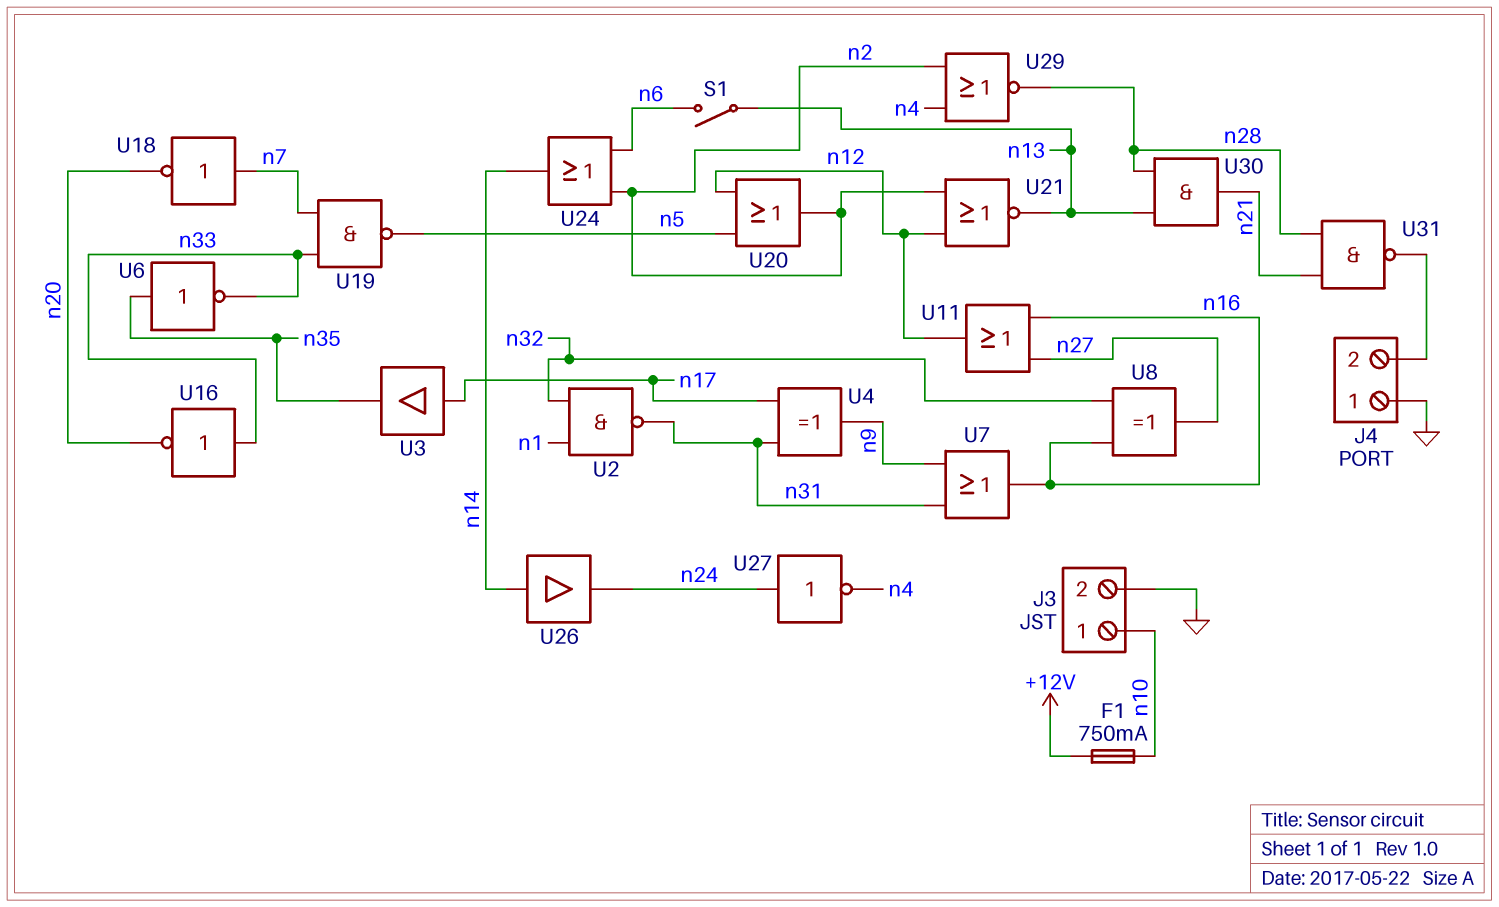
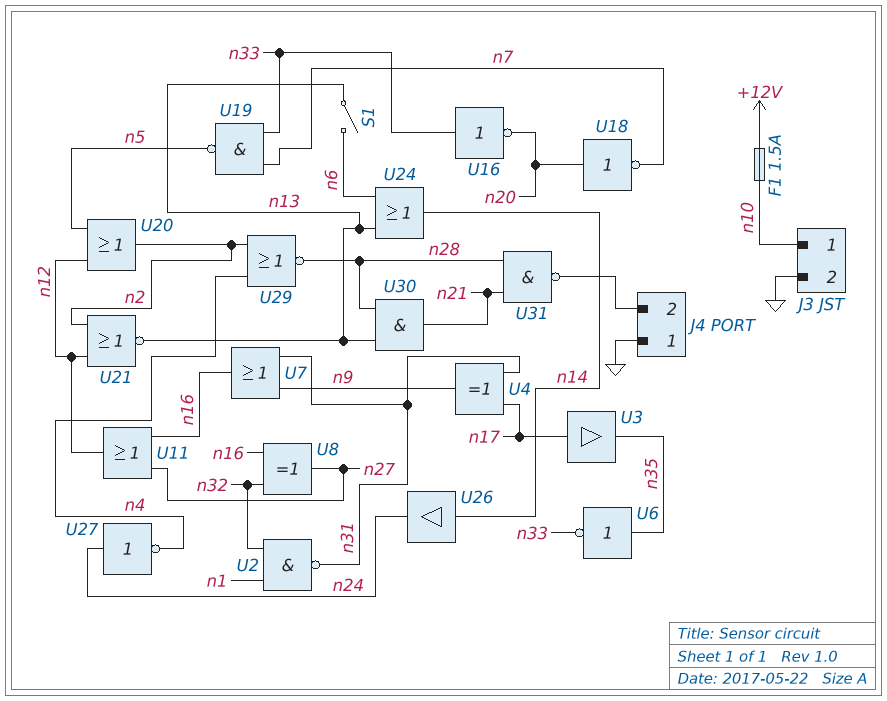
F1: 750mA (+12V, n10) -> 1.5A (+12V, n10)
U18: NOT (in n7, out n20) -> NOT (in n20, out n7)
U24: OR (in n2, in n6, out n14) -> OR (in n6, in n13, out n14)

